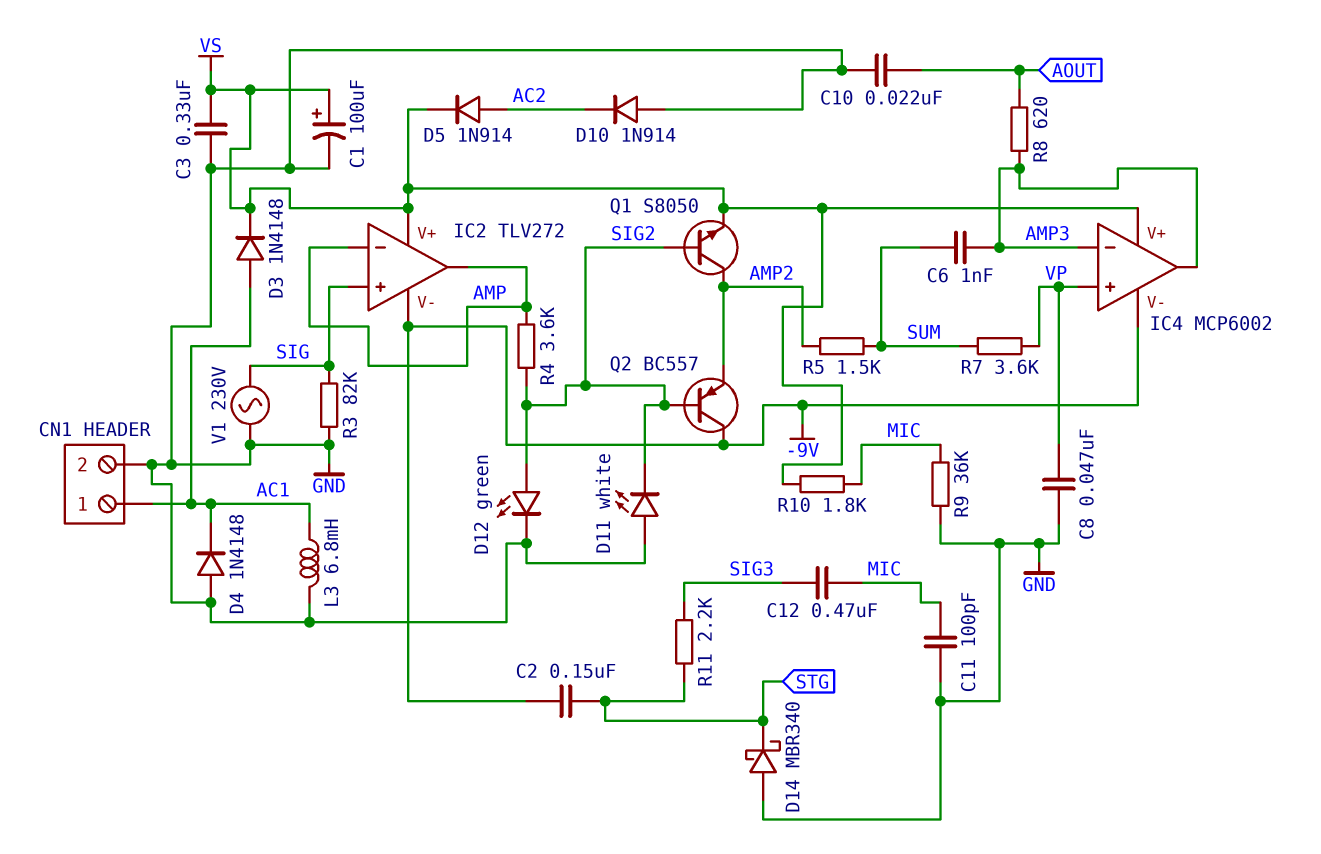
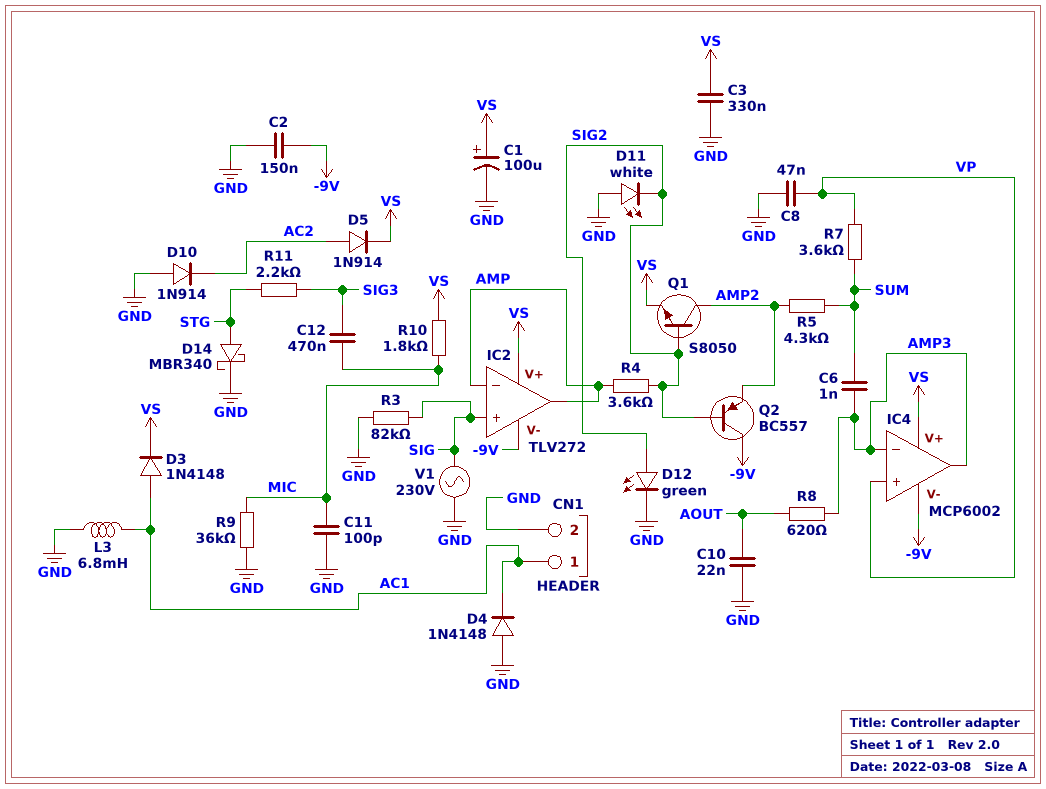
C2: 150nF (-9V, STG) -> 150nF (-9V, GND)
D14: schottky MBR340 (A GND, K STG) -> schottky MBR340 (A STG, K GND)
R5: 1.5k (AMP2, SUM) -> 4.3k (AMP2, SUM)

